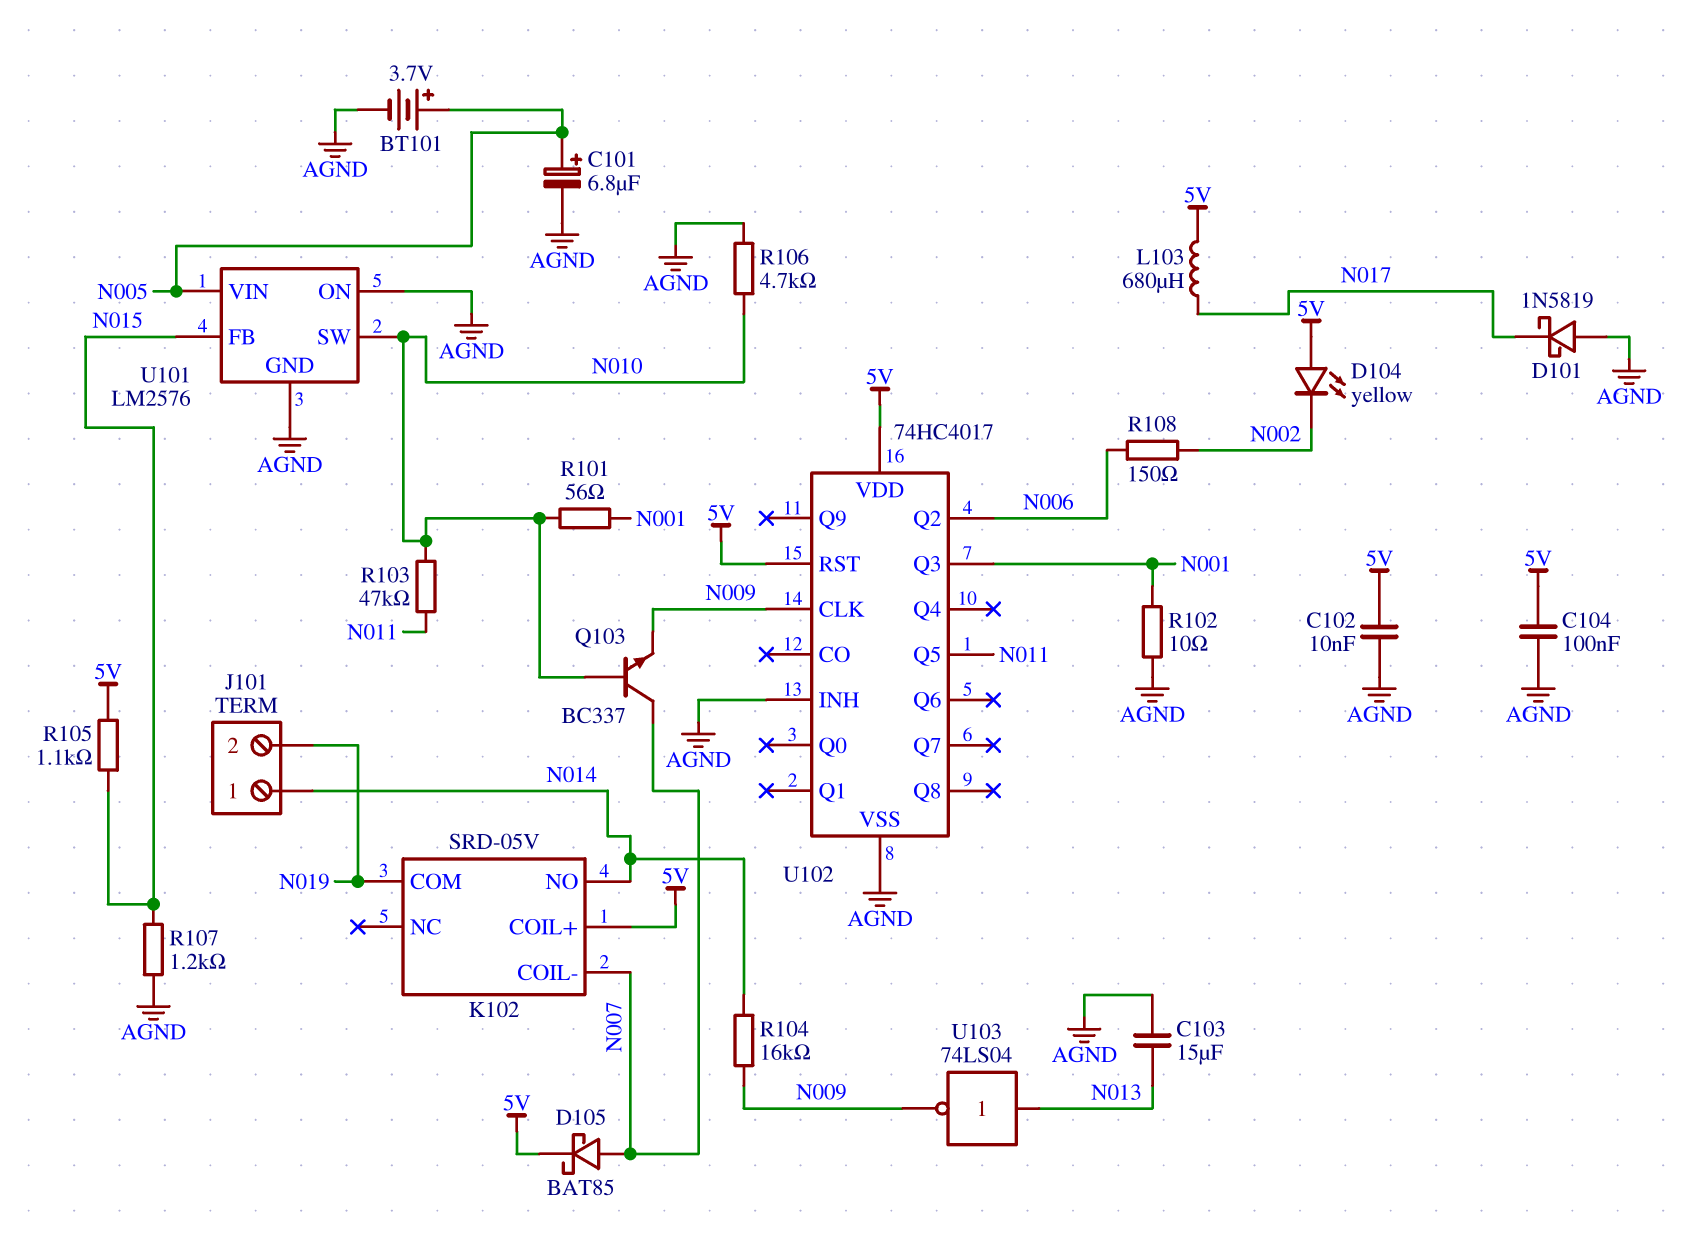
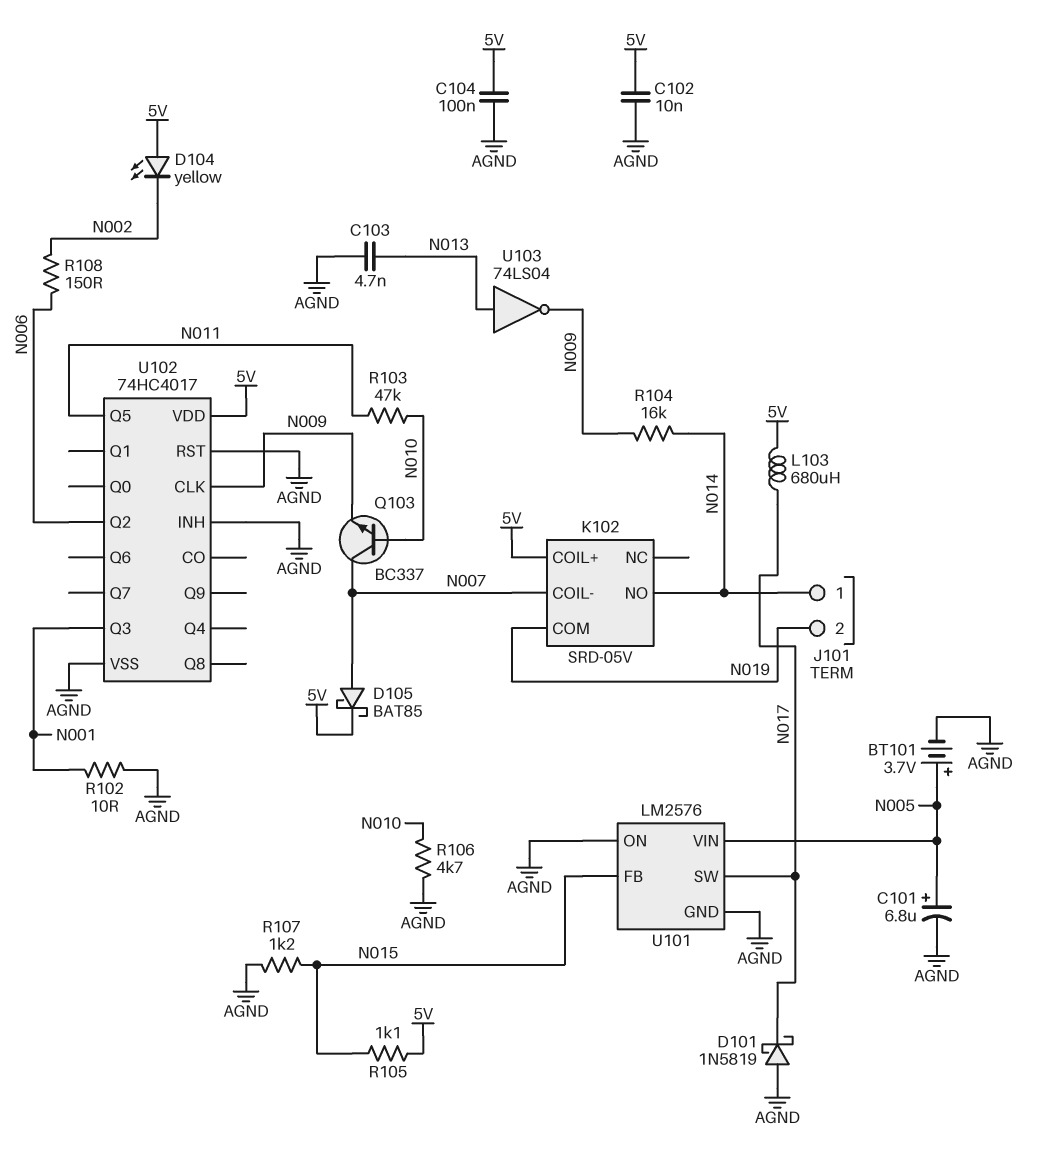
C103: 15uF (AGND, N013) -> 4.7nF (AGND, N013)
R101: 56 (N001, N010) -> none
U101 pin SW: N010 -> N017
U102 pin RST: 5V -> AGND

